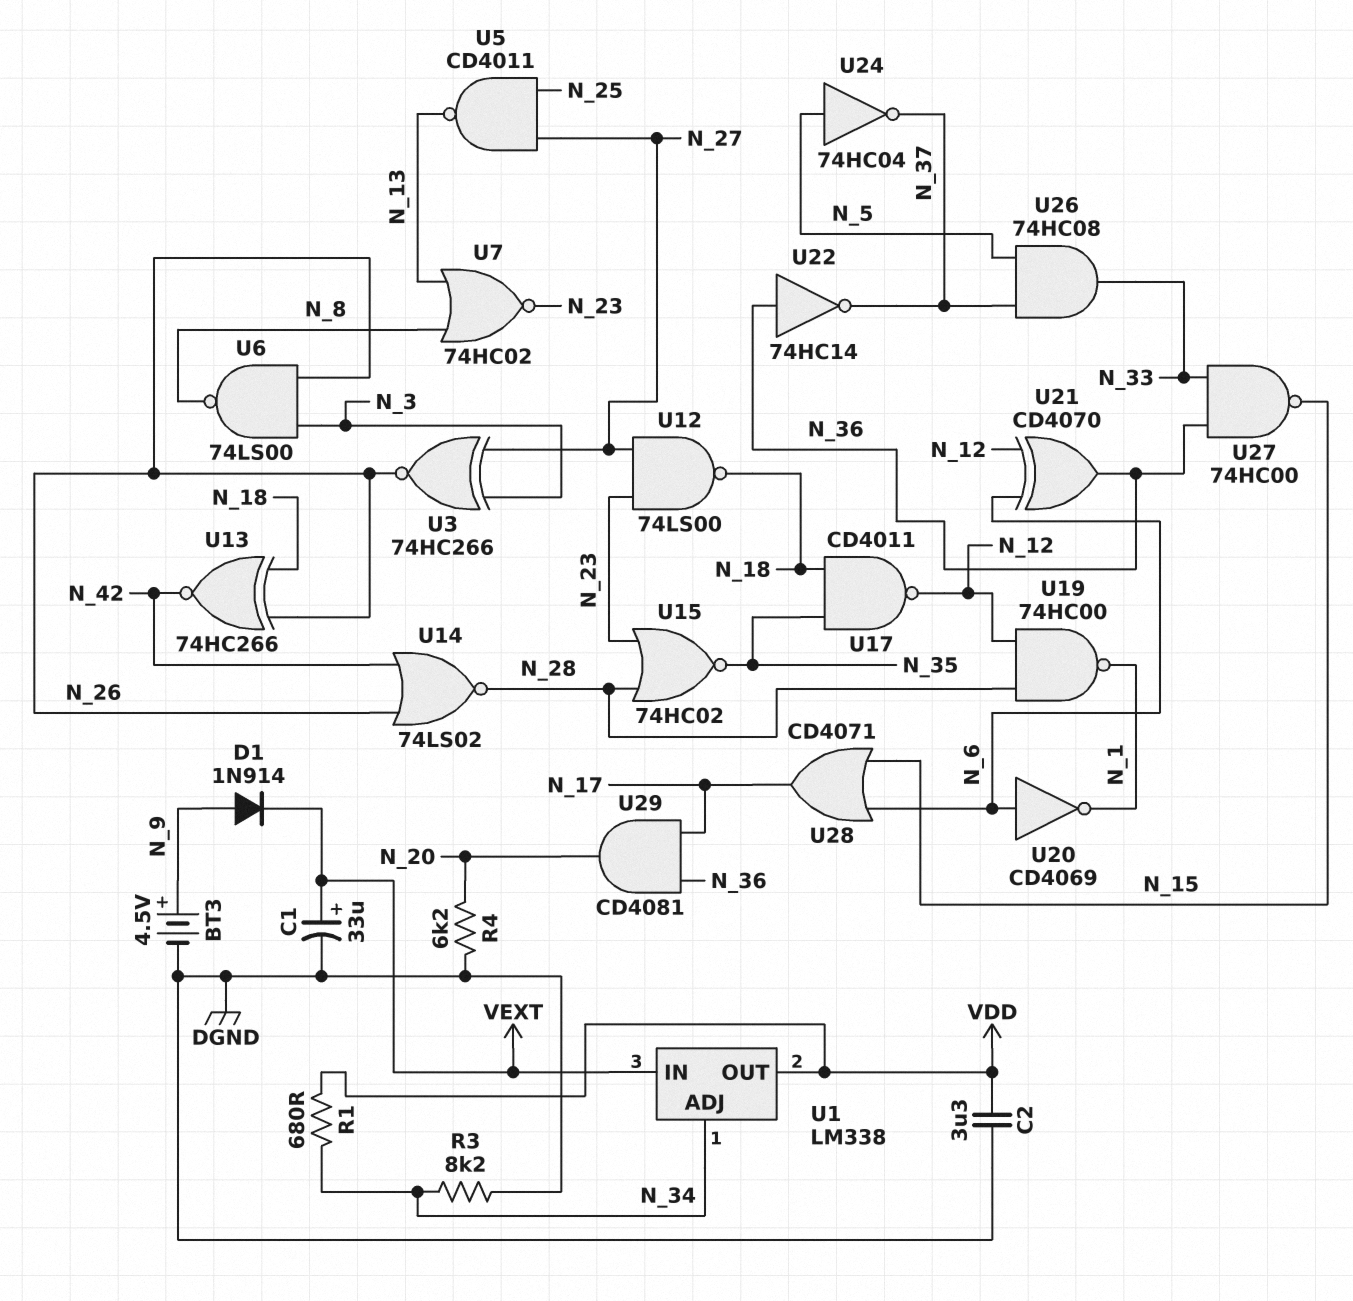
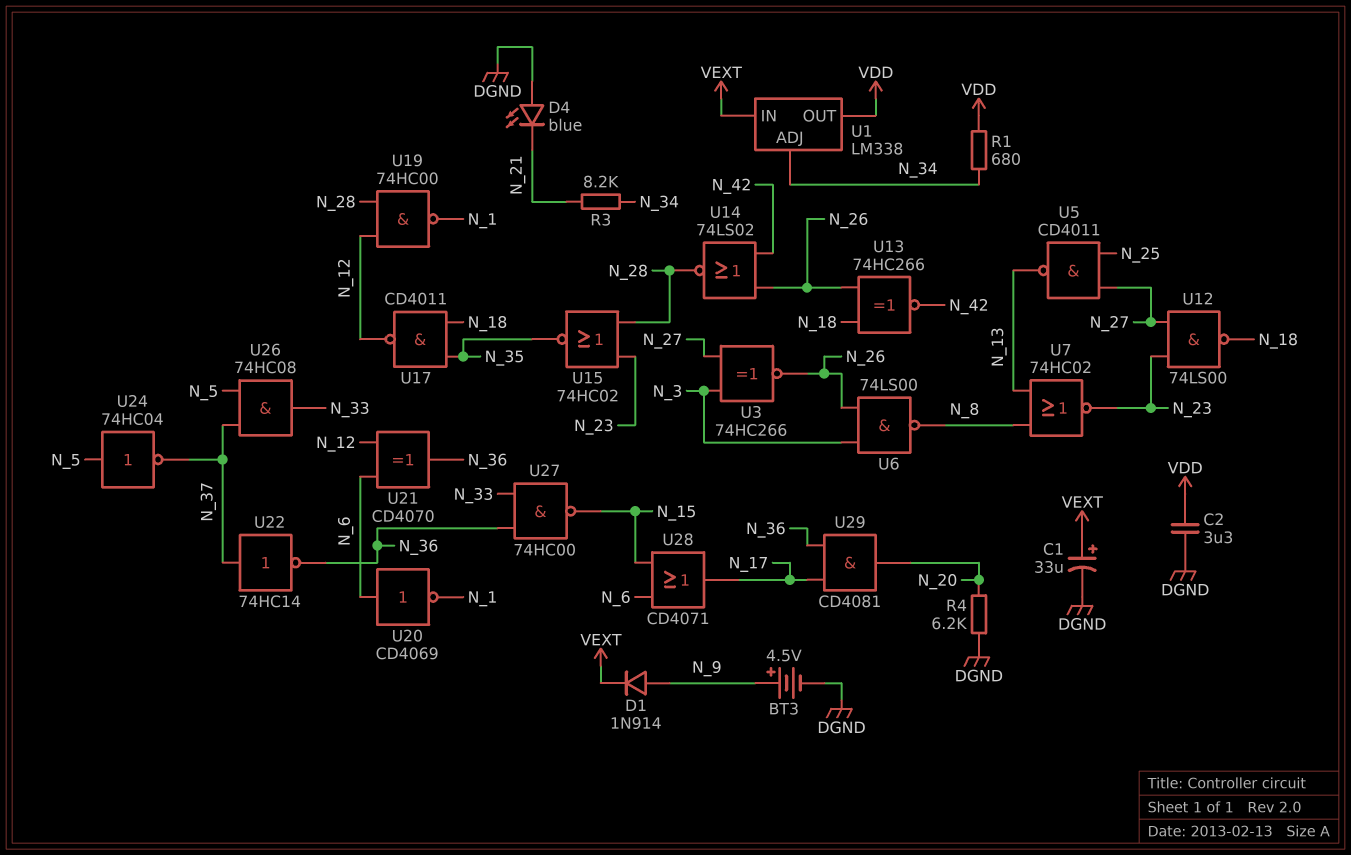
D4: none -> LED blue (A DGND, K N_21)
R3: 8.2k (DGND, N_34) -> 8.2k (N_21, N_34)
U22: NOT 74HC14 (in N_36, out N_37) -> NOT 74HC14 (in N_37, out N_36)

